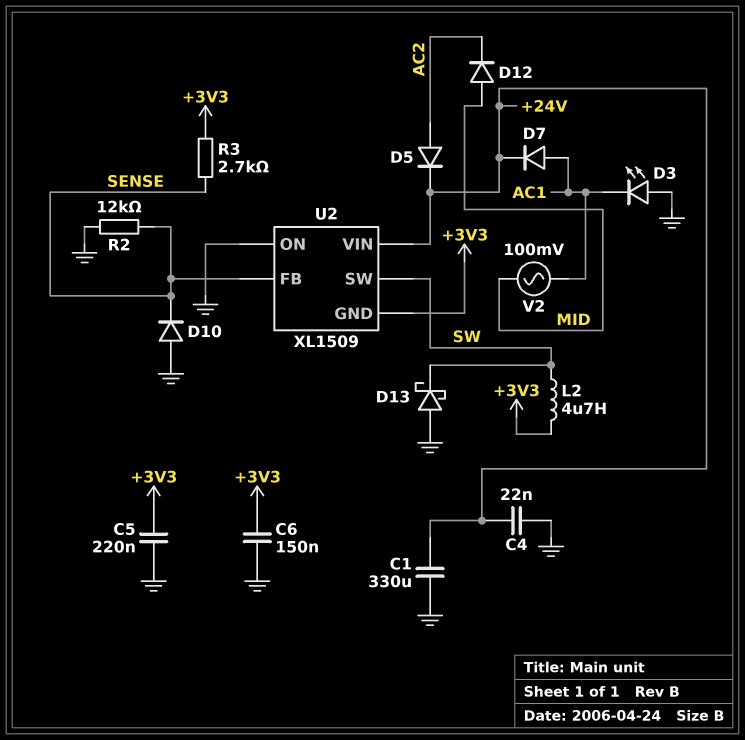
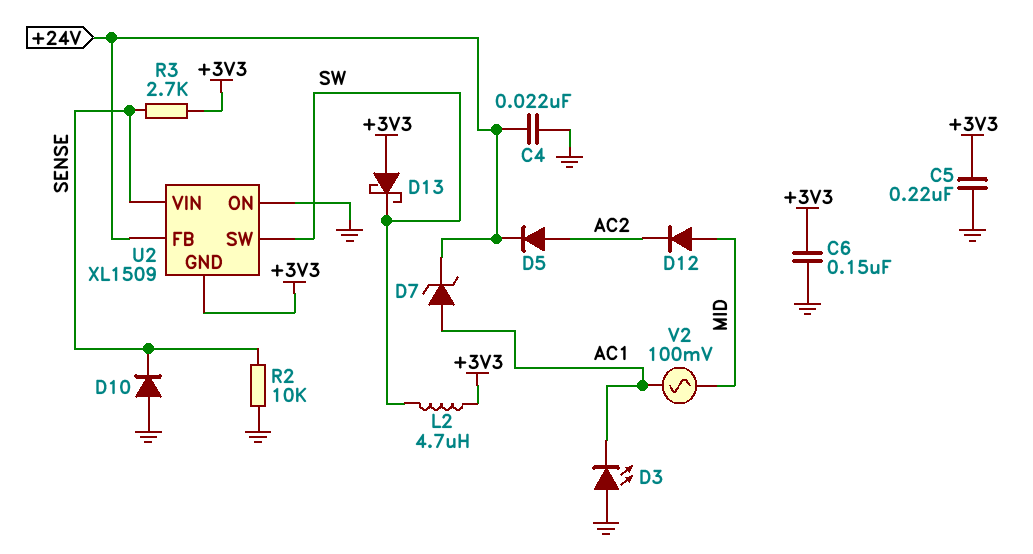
C1: 330uF (+24V, GND) -> none
D7: diode (A AC1, K +24V) -> zener (A AC1, K +24V)
D13: schottky (A GND, K SW) -> schottky (A +3V3, K SW)
R2: 12k (GND, SENSE) -> 10k (GND, SENSE)
U2 pin FB: SENSE -> +24V
U2 pin VIN: +24V -> SENSE

